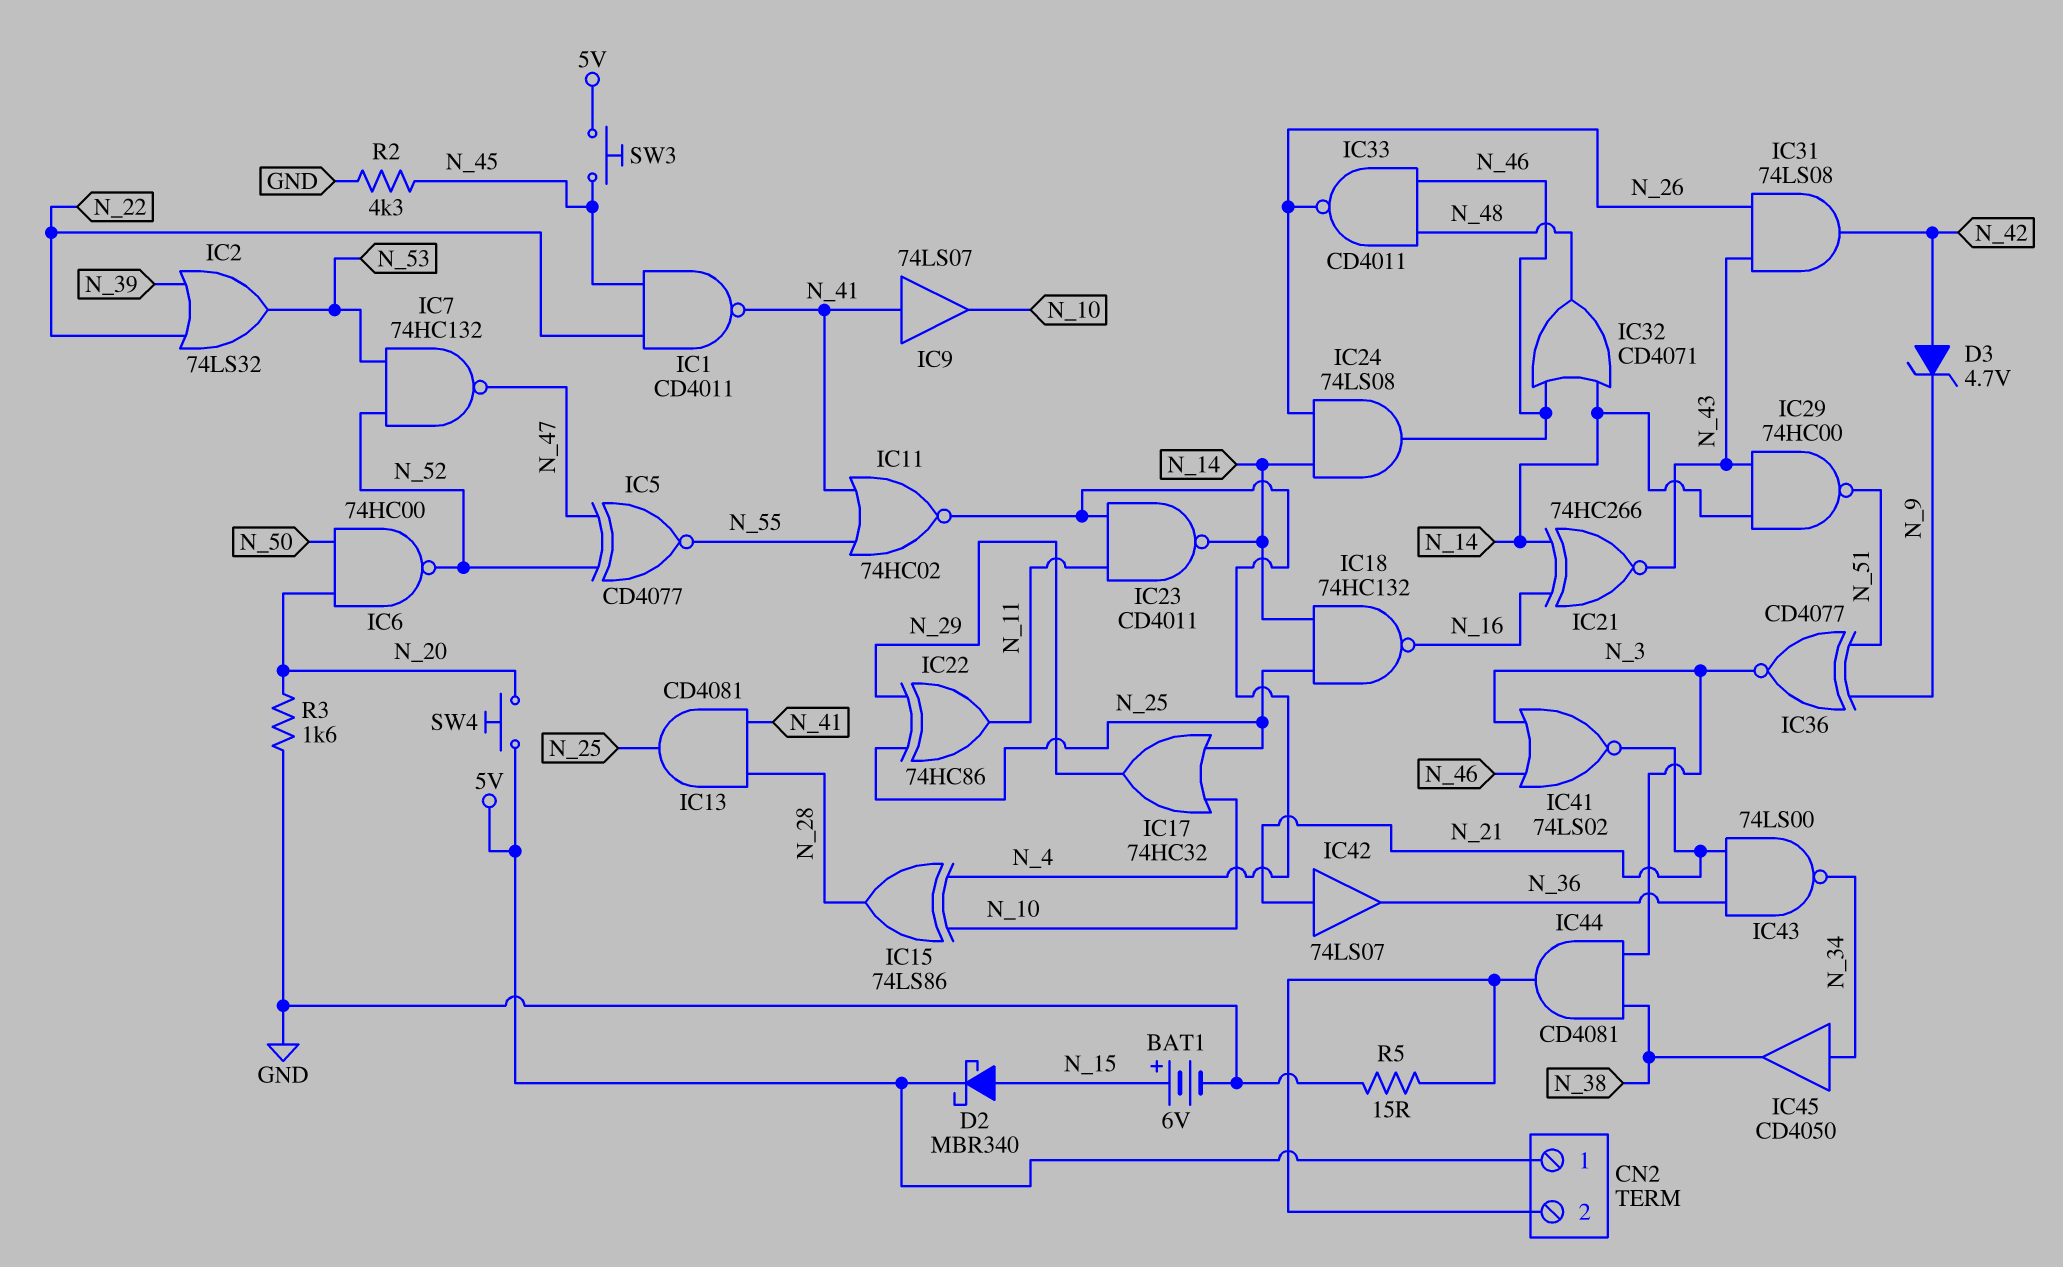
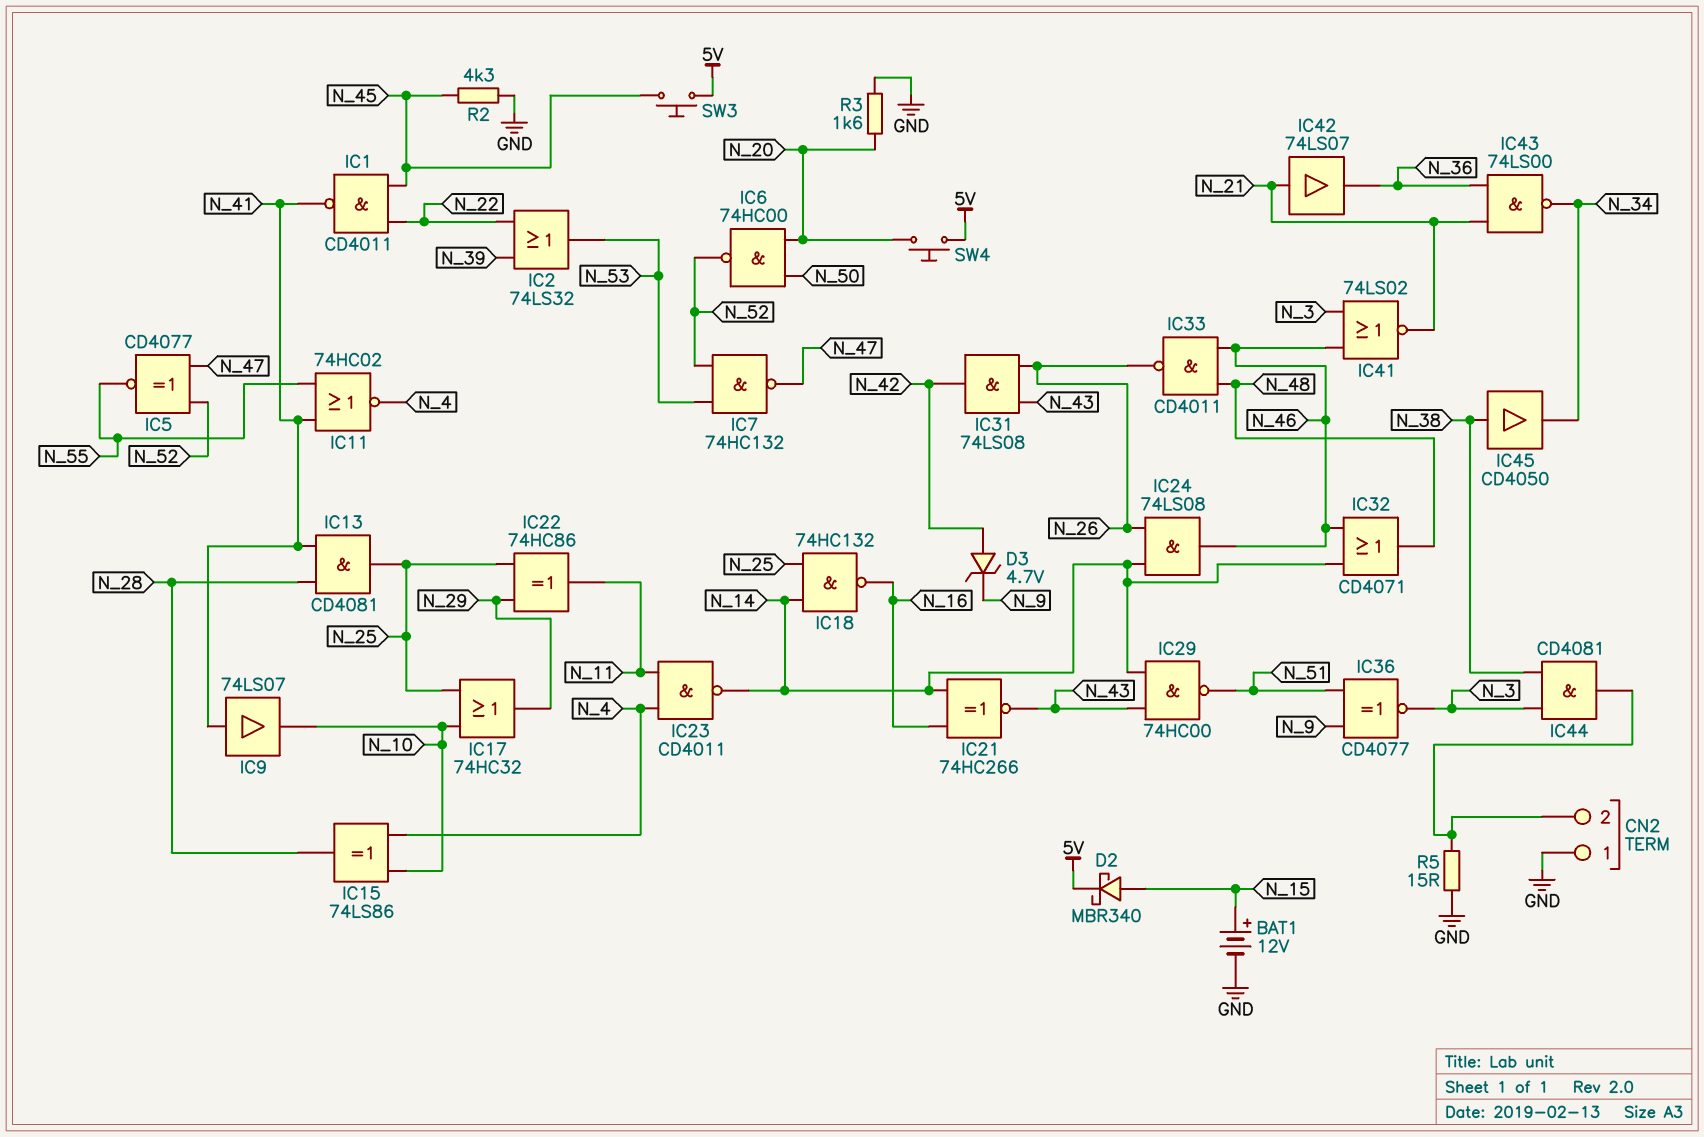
BAT1: 6V (plus N_15, minus GND) -> 12V (plus N_15, minus GND)
CN2 pin 1: 5V -> GND
IC45: buffer CD4050 (in N_34, out N_38) -> buffer CD4050 (in N_38, out N_34)

